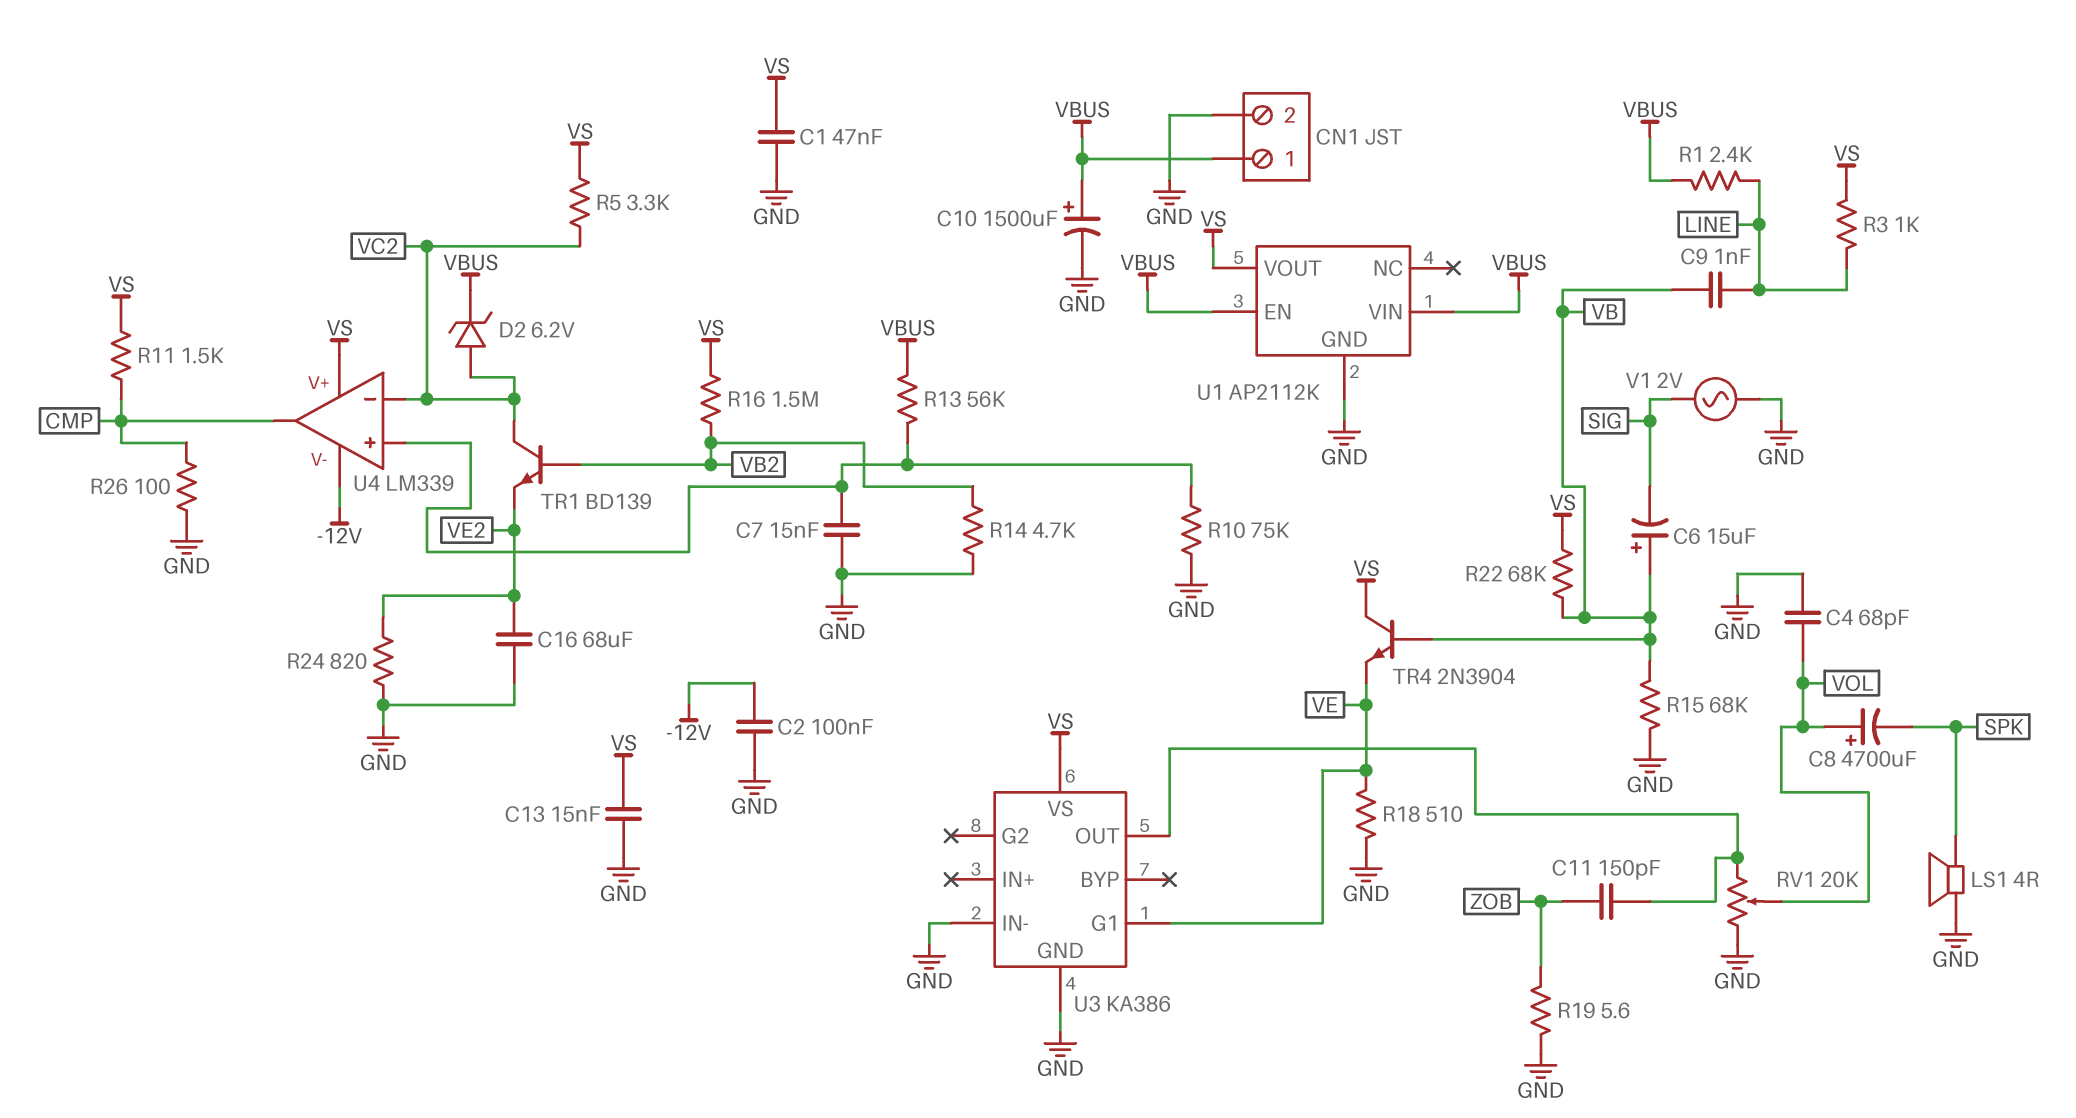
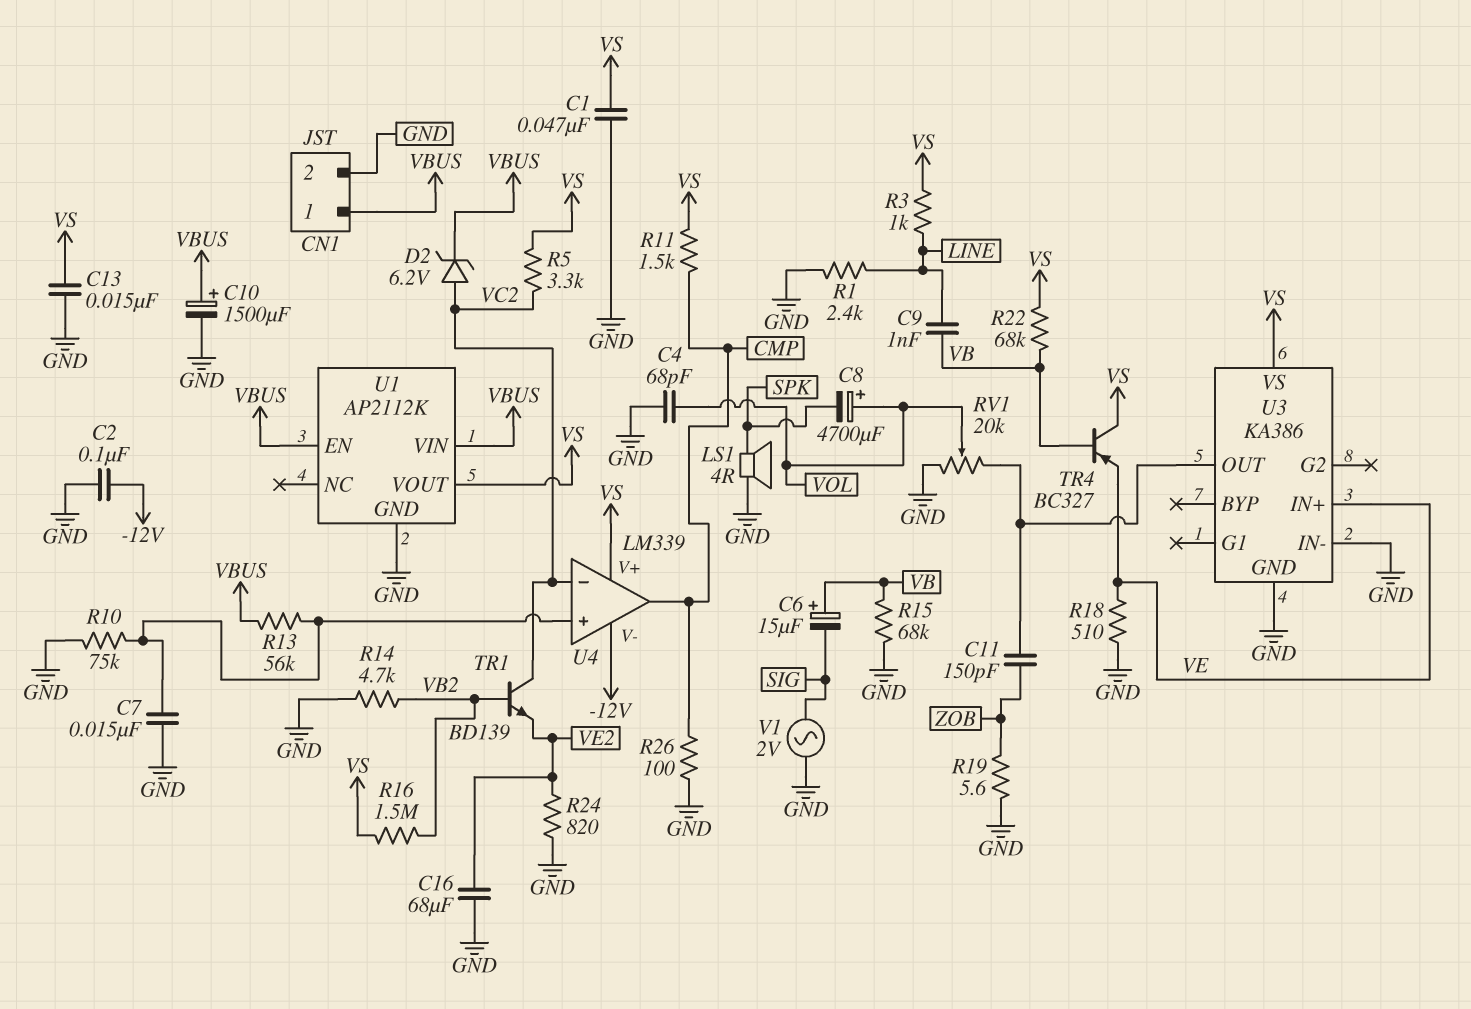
R1: 2.4k (LINE, VBUS) -> 2.4k (GND, LINE)
TR4: NPN 2N3904 (B VB, C VS, E VE) -> PNP BC327 (B VB, C VS, E VE)
U3 pin G1: VE -> none
U3 pin IN+: none -> VE

